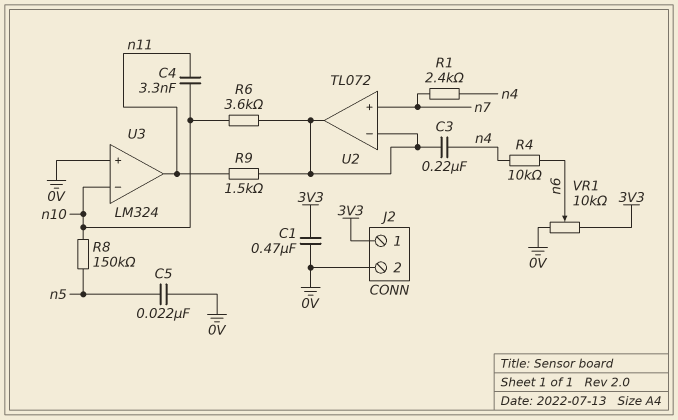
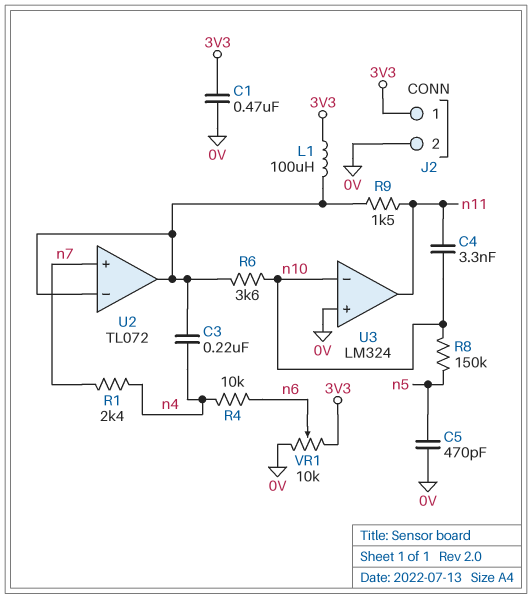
C5: 22nF (0V, n5) -> 470pF (0V, n5)
L1: none -> 100uH (3V3, U2/in-)

